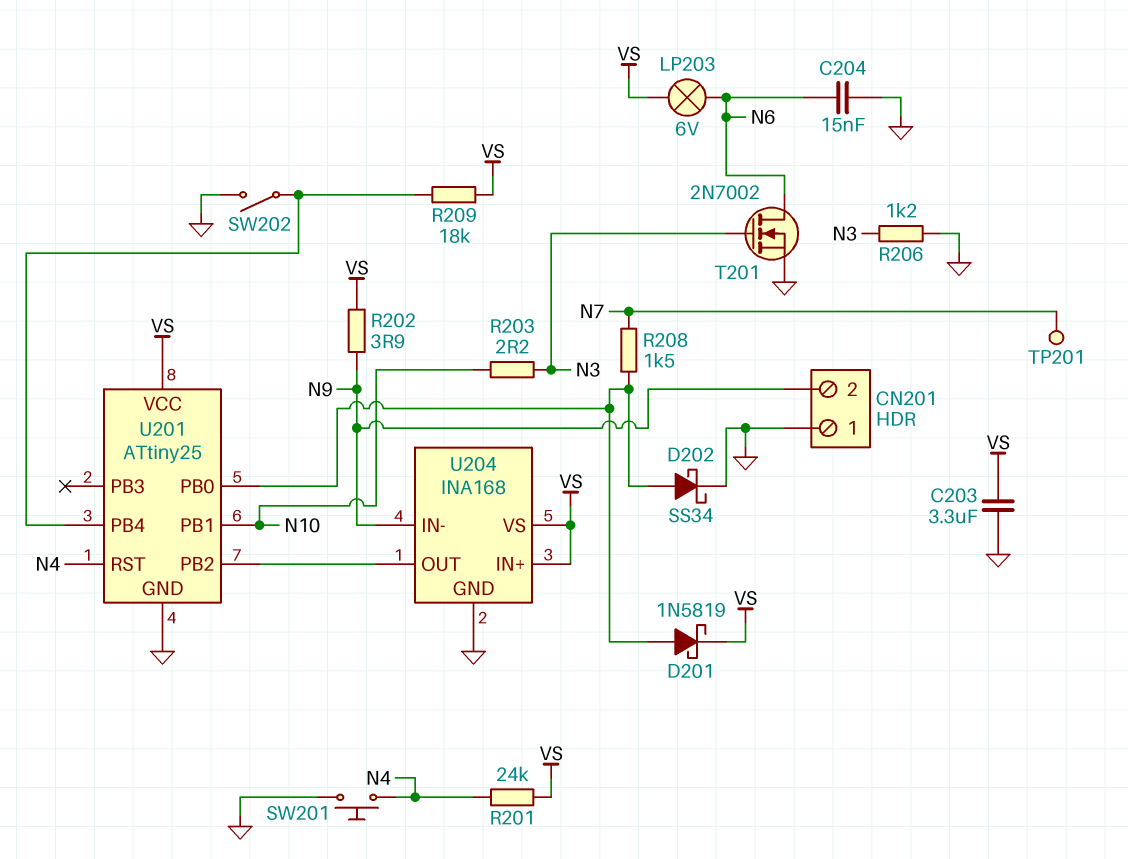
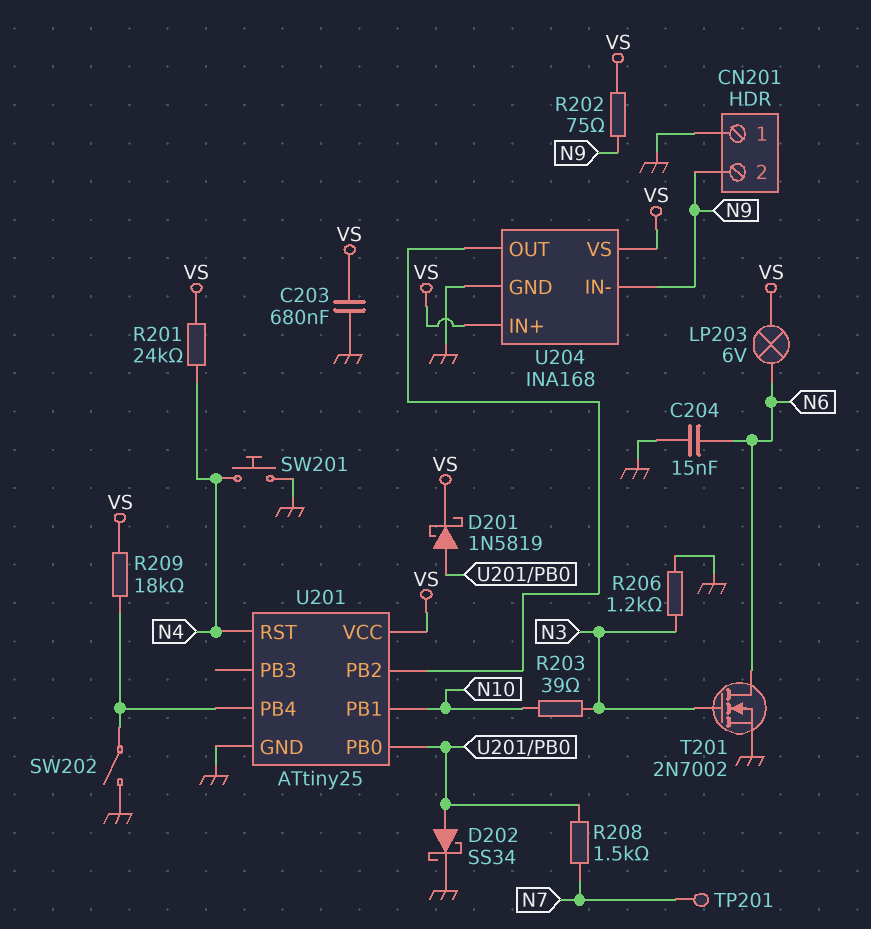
C203: 3.3uF (GND, VS) -> 680nF (GND, VS)
R202: 3.9 (N9, VS) -> 75 (N9, VS)
R203: 2.2 (N3, N10) -> 39 (N3, N10)

